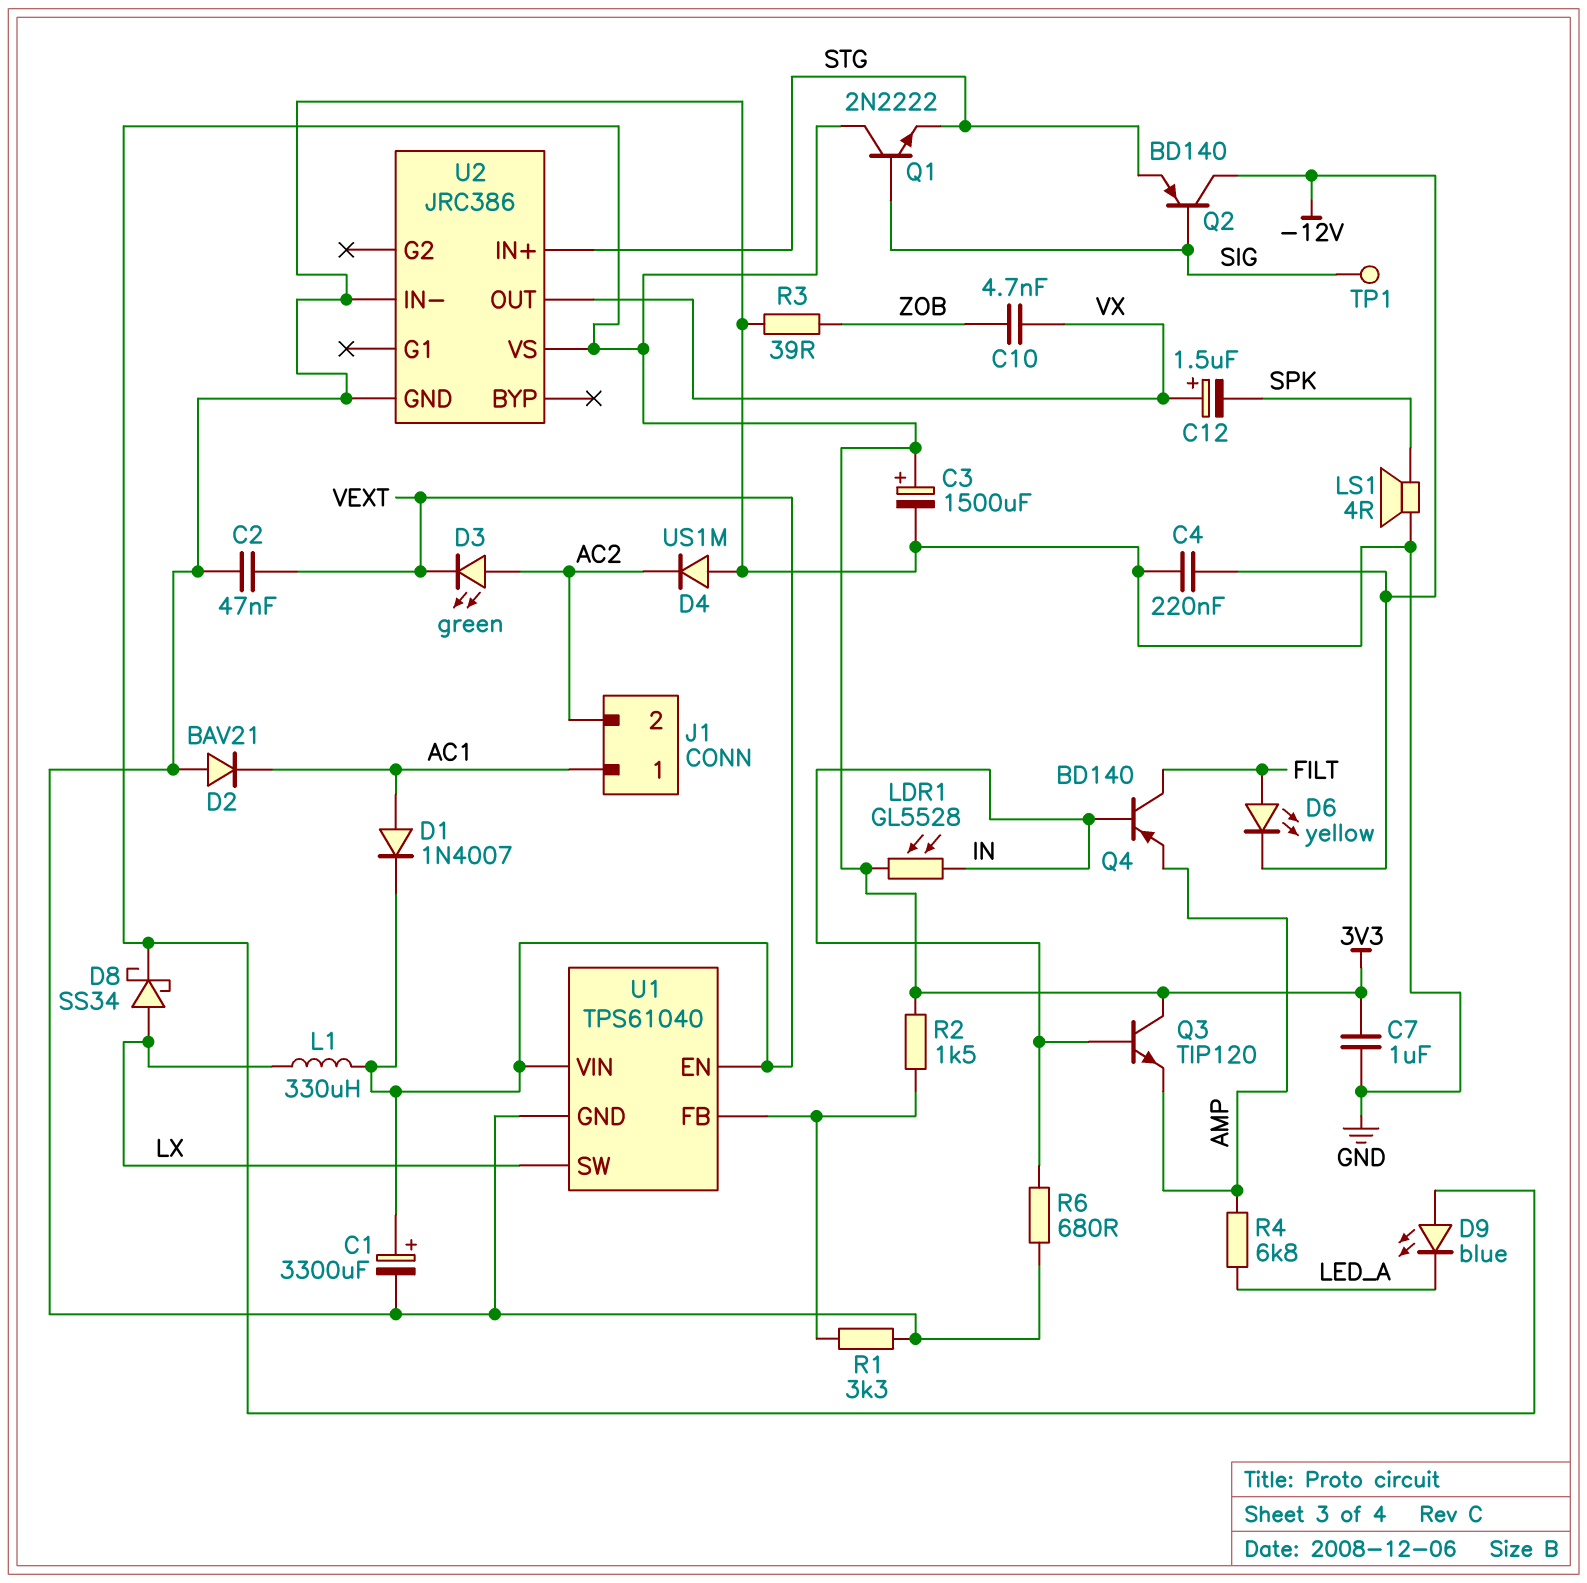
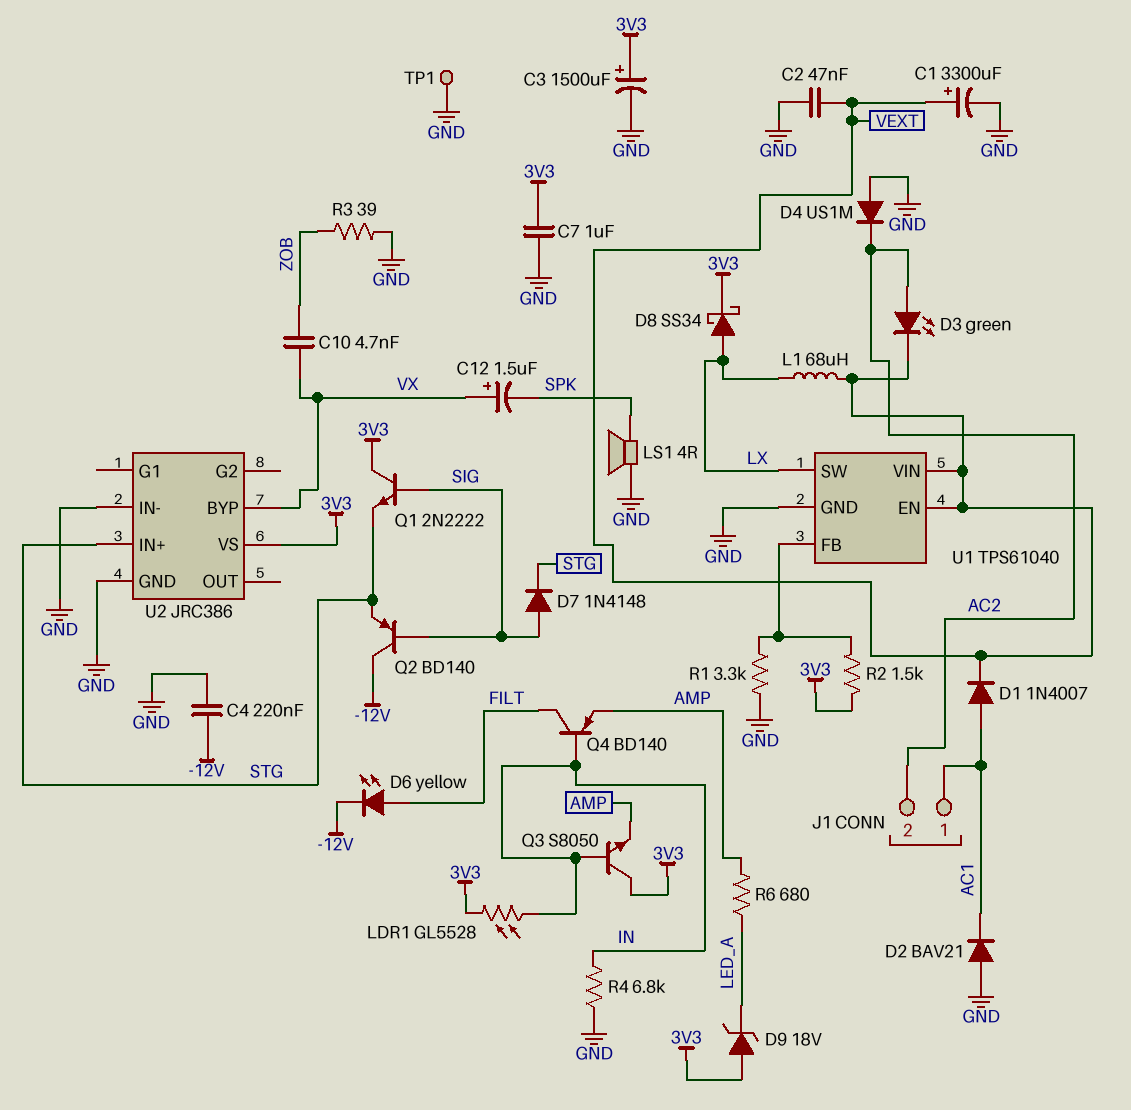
D7: none -> diode 1N4148 (A SIG, K STG)
D9: LED blue (A 3V3, K LED_A) -> zener 18V (A 3V3, K LED_A)
L1: 330uH (LX, VEXT) -> 68uH (LX, VEXT)
Q3: NPN TIP120 (B IN, C 3V3, E AMP) -> NPN S8050 (B IN, C 3V3, E AMP)
R4: 6.8k (AMP, LED_A) -> 6.8k (GND, IN)
R6: 680 (GND, IN) -> 680 (AMP, LED_A)
TP1: test point (SIG) -> test point (GND)
U2 pin BYP: none -> VX
U2 pin OUT: VX -> none

